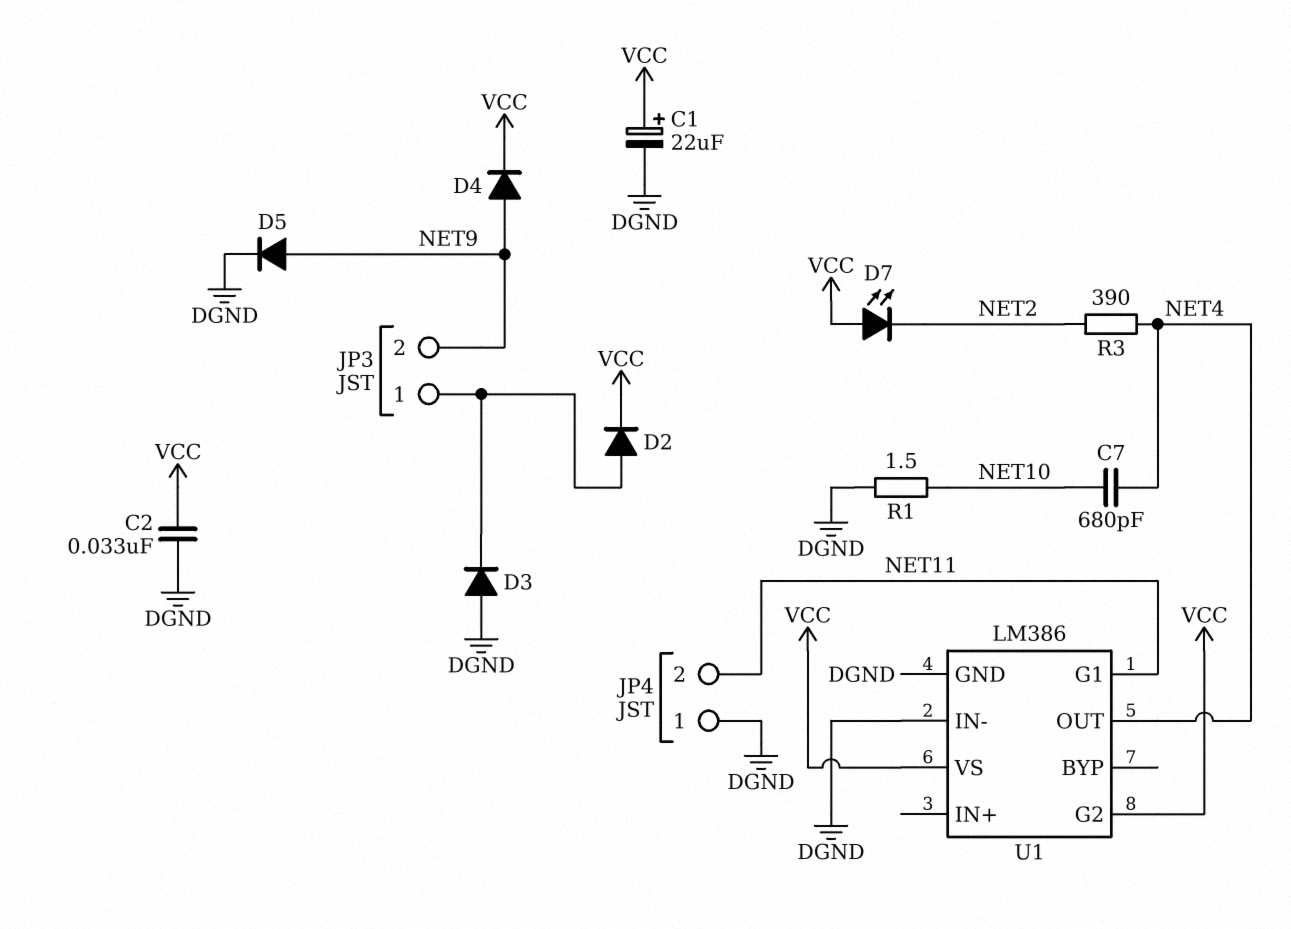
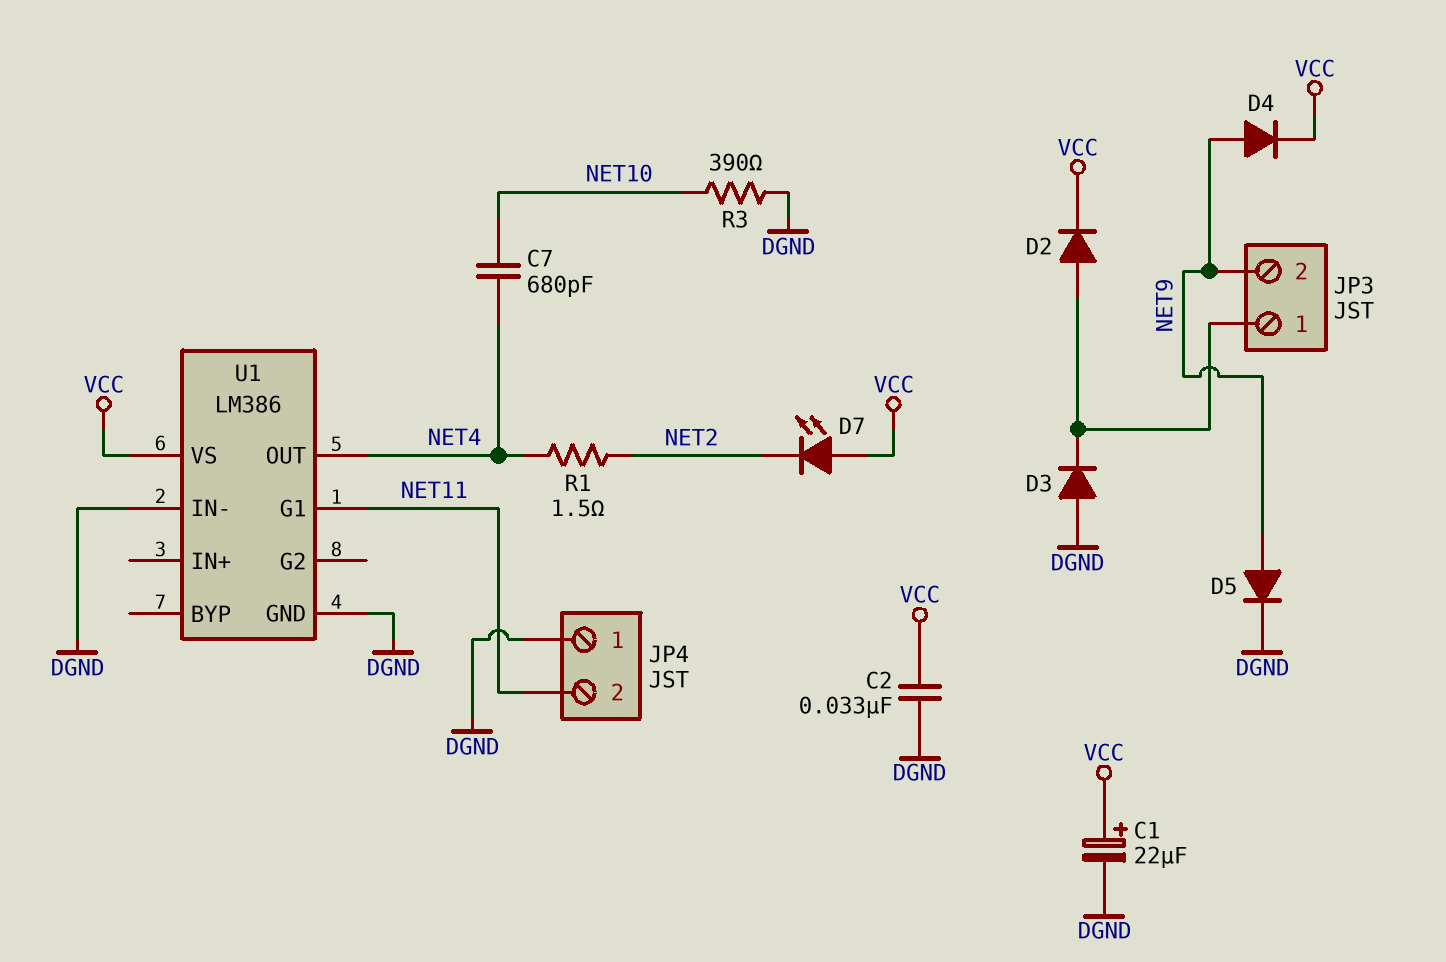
R1: 1.5 (DGND, NET10) -> 1.5 (NET2, NET4)
R3: 390 (NET2, NET4) -> 390 (DGND, NET10)
U1 pin G2: VCC -> none

